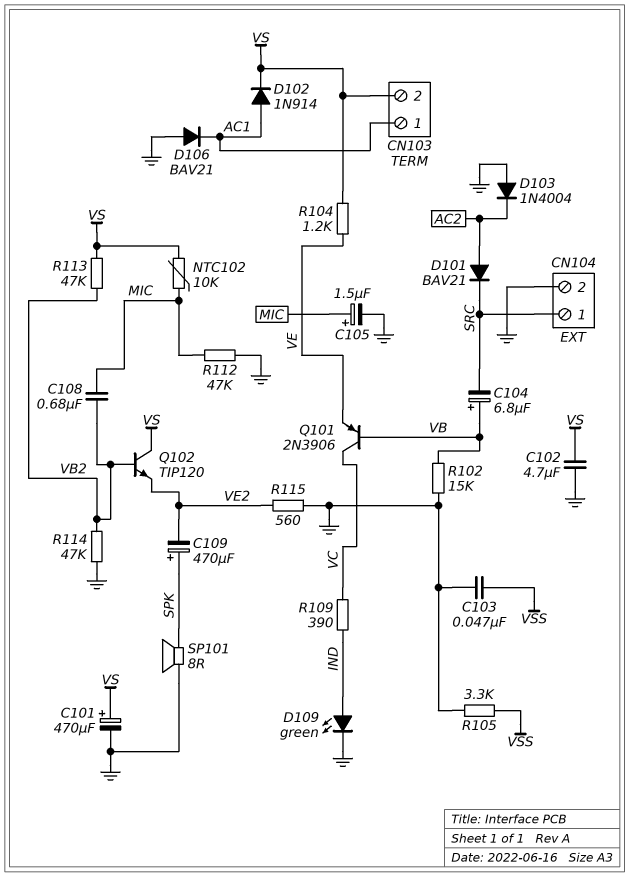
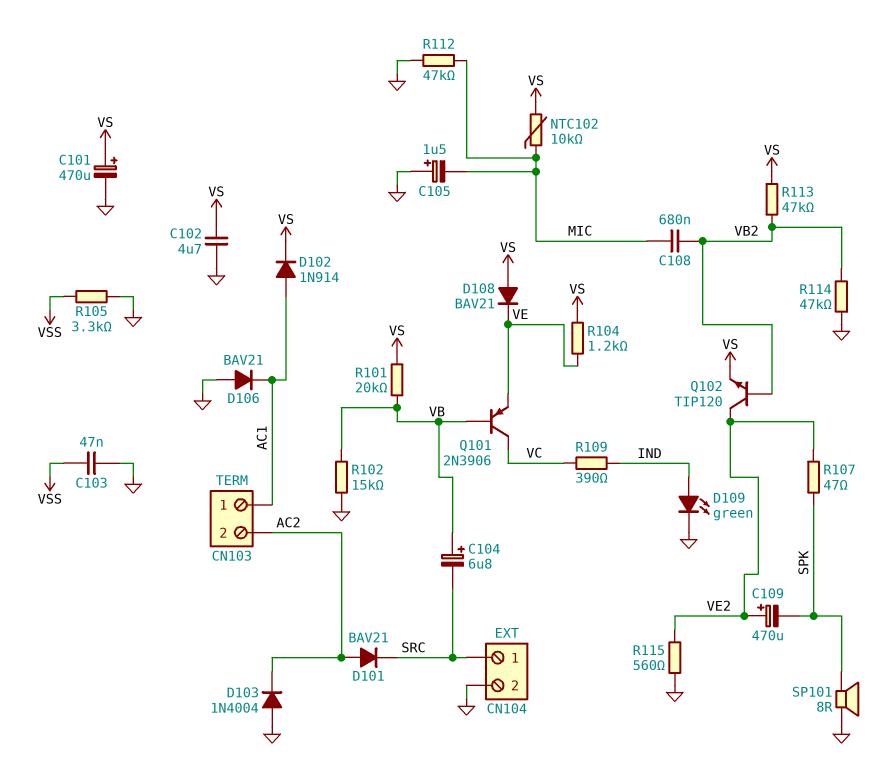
C105: 1.5uF (plus MIC, minus GND) -> 1.5uF (plus GND, minus MIC)
C109: 470uF (plus SPK, minus VE2) -> 470uF (plus VE2, minus SPK)
CN103 pin 2: VS -> AC2
D108: none -> diode BAV21 (A VS, K VE)
Q102: NPN TIP120 (B VB2, C VS, E VE2) -> NPN TIP120 (B VB2, C VE2, E VS)
R101: none -> 20k (VB, VS)
R107: none -> 47 (SPK, VE2)

